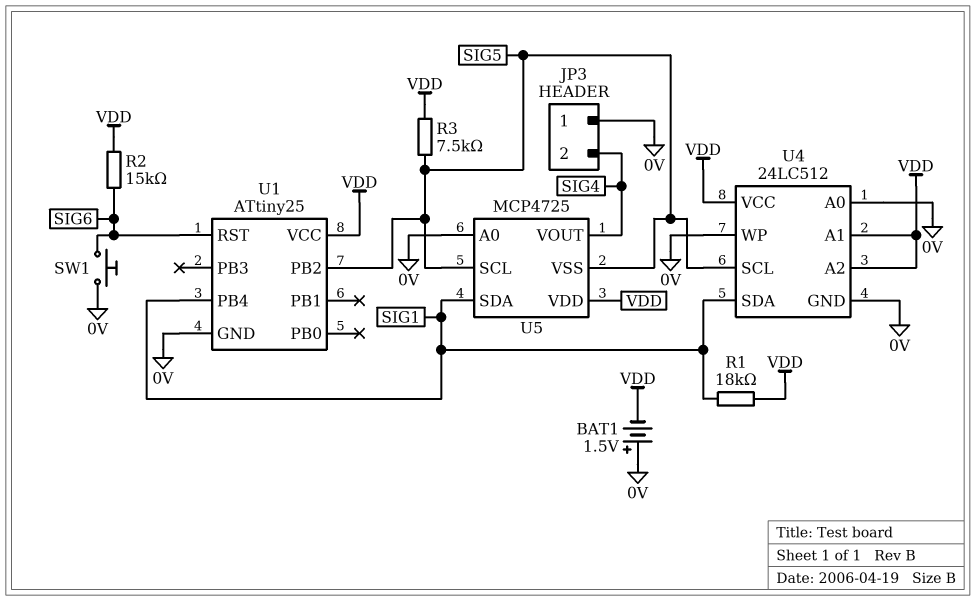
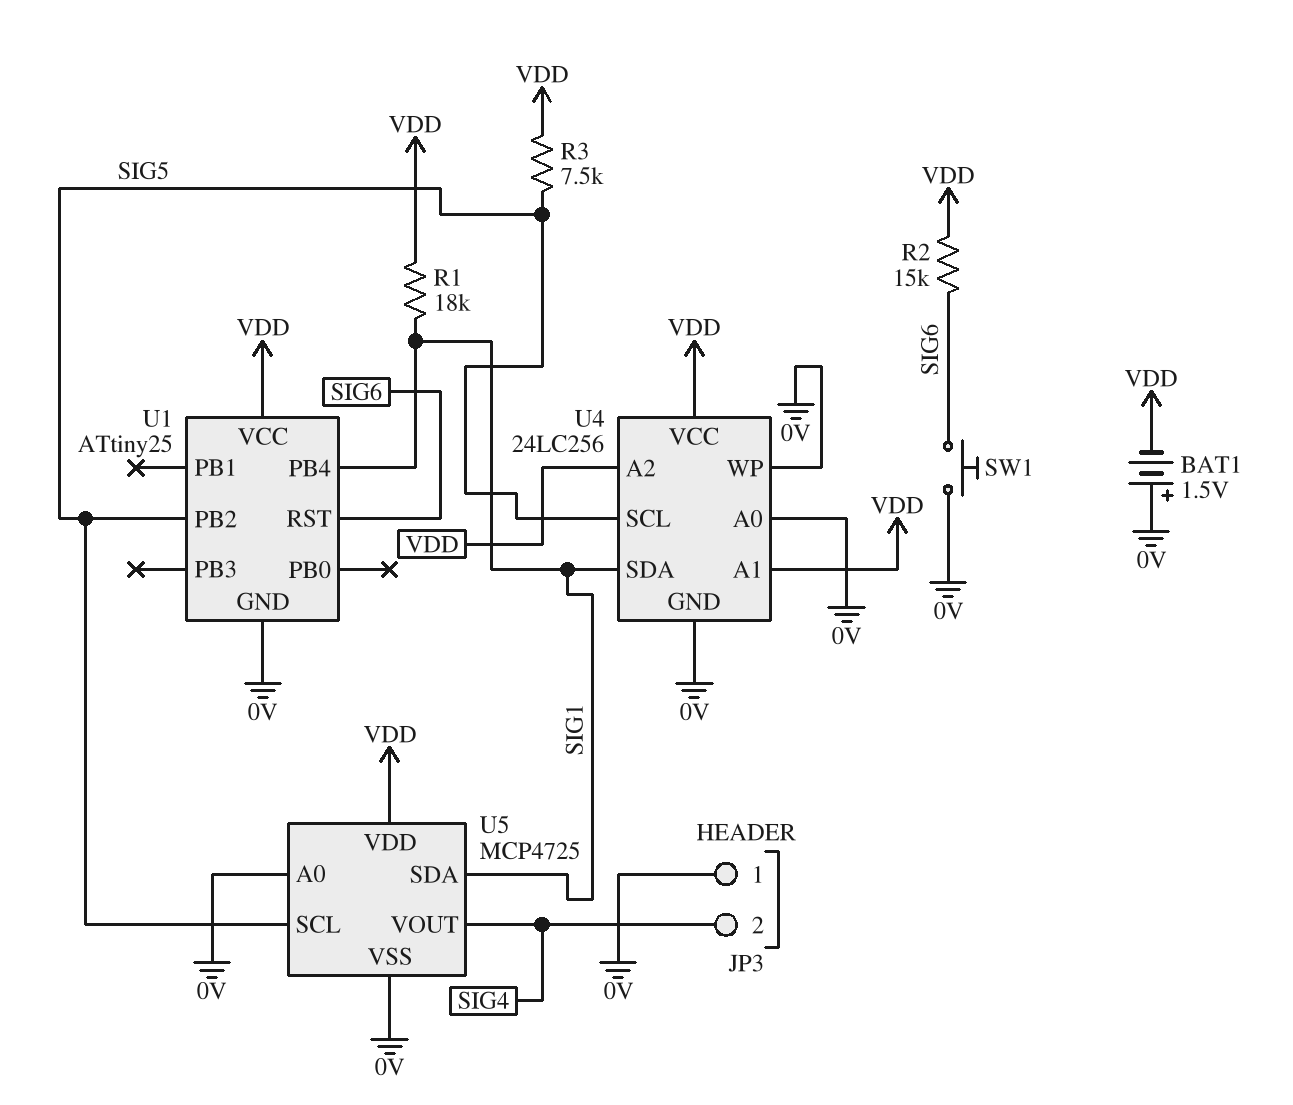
U4: 24LC512 -> 24LC256
U5 pin VSS: SIG5 -> 0V

